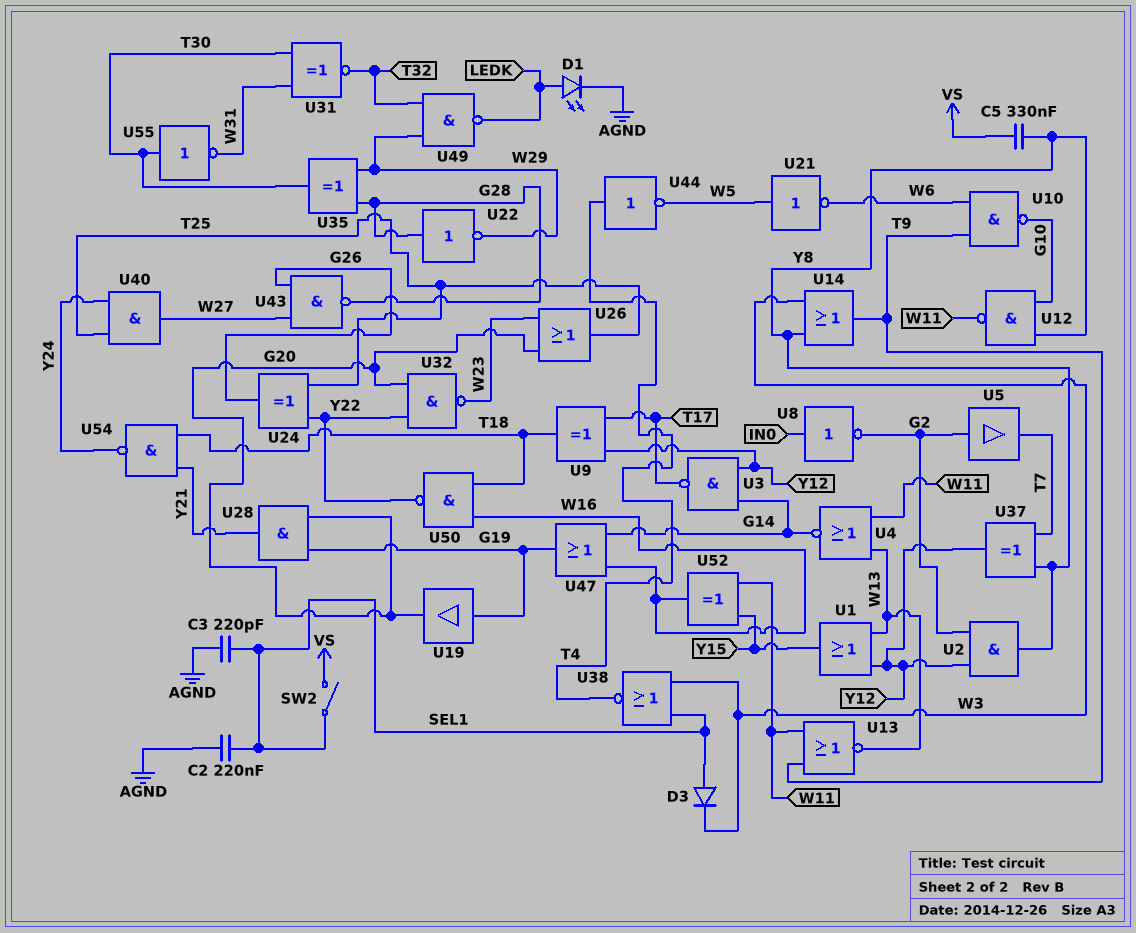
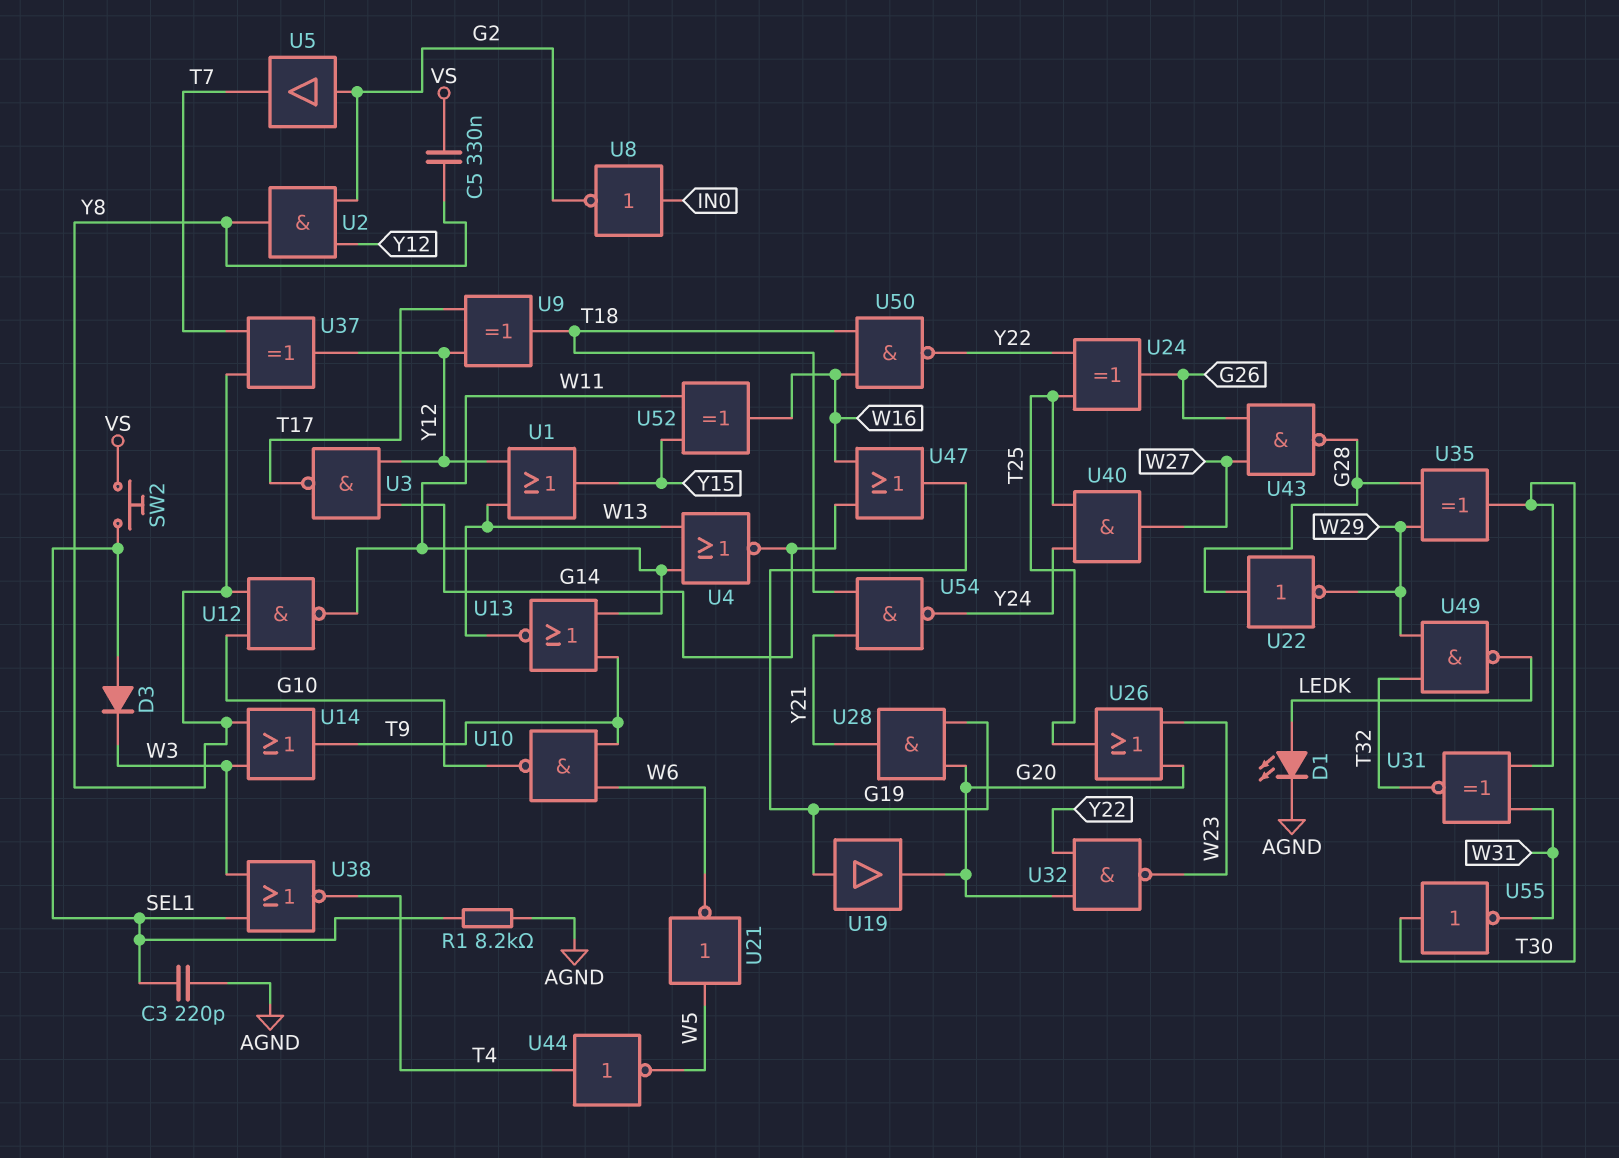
C2: 220nF (AGND, SEL1) -> none
R1: none -> 8.2k (AGND, SEL1)
SW2: switch (SEL1, VS) -> button (SEL1, VS)

